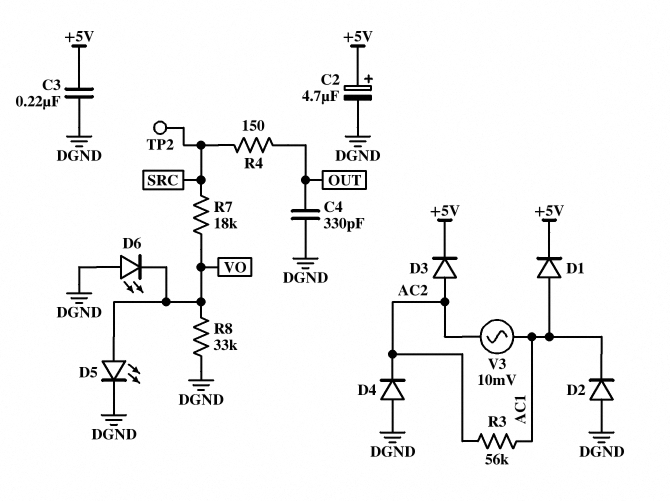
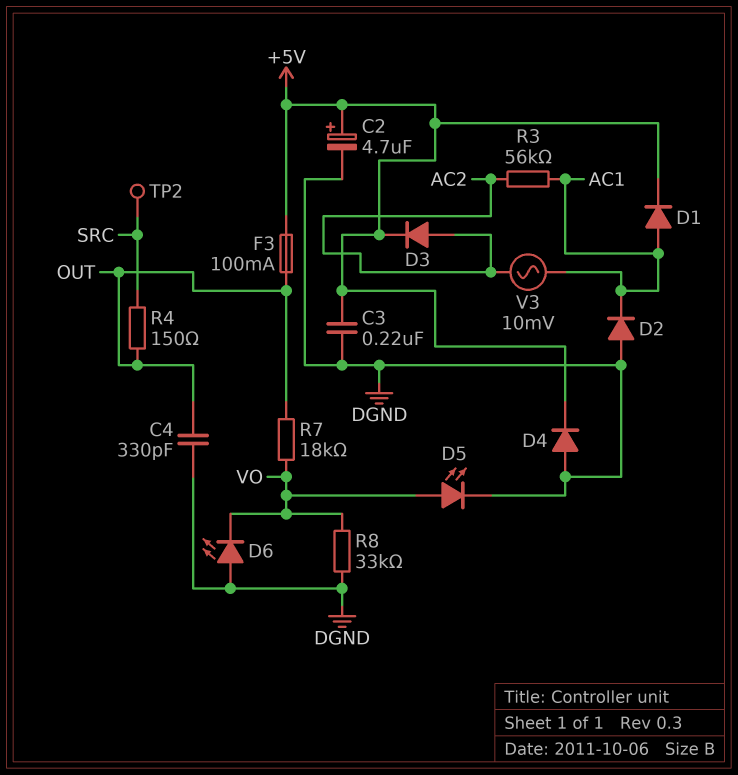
D4: diode (A DGND, K AC2) -> diode (A DGND, K +5V)
F3: none -> 100mA (+5V, OUT)
R7: 18k (SRC, VO) -> 18k (OUT, VO)

